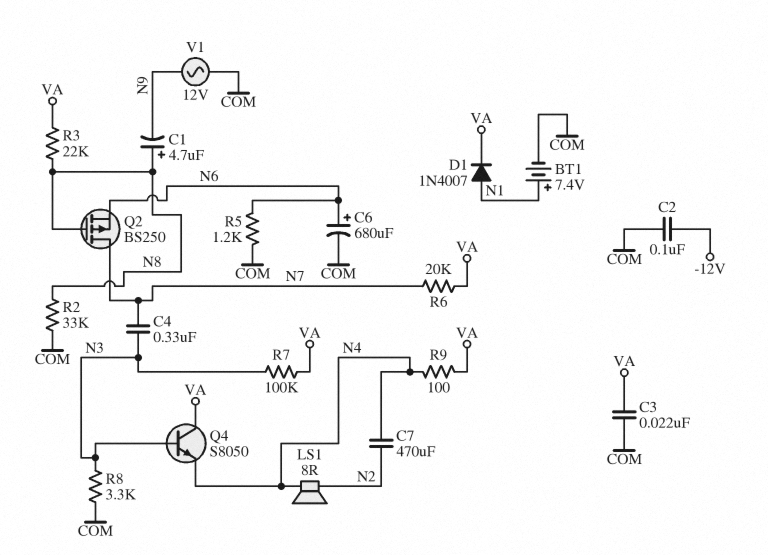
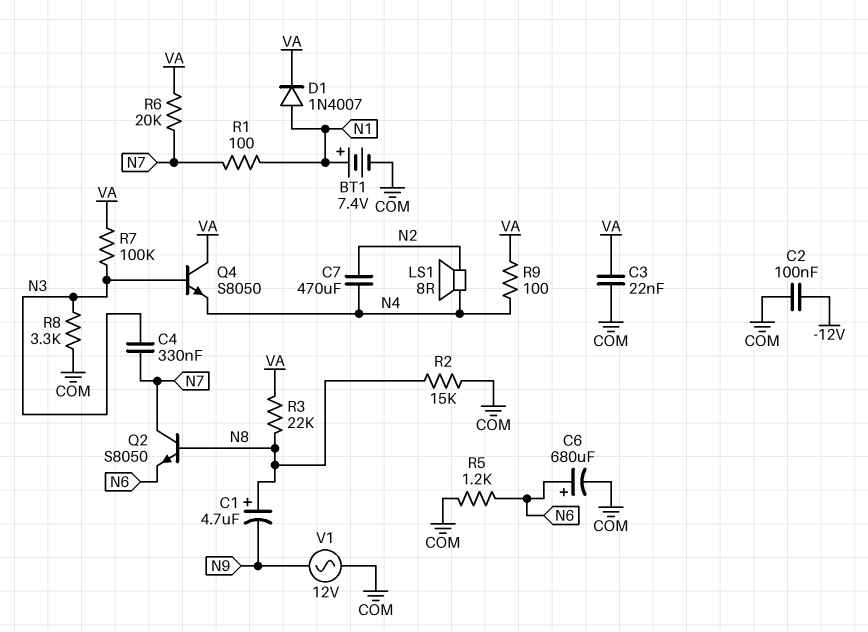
Q2: PMOS BS250 (G N8, D N7, S N6) -> NPN S8050 (B N8, C N7, E N6)
R1: none -> 100 (N1, N7)
R2: 33k (COM, N8) -> 15k (COM, N8)

